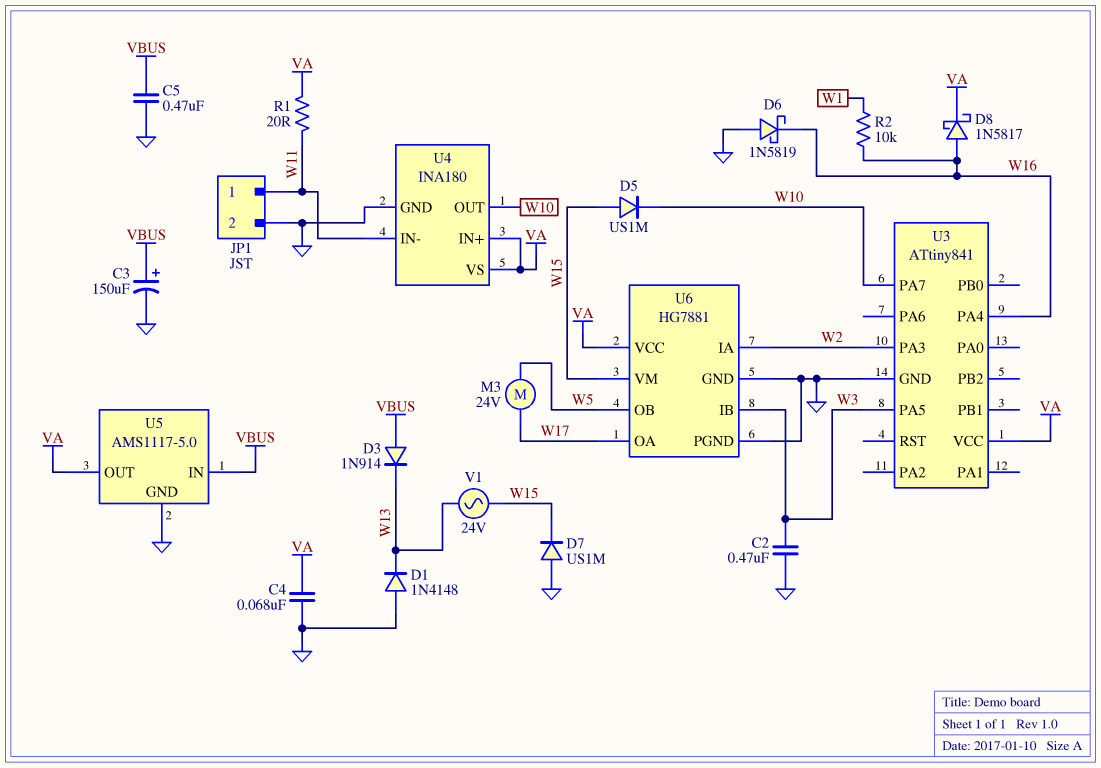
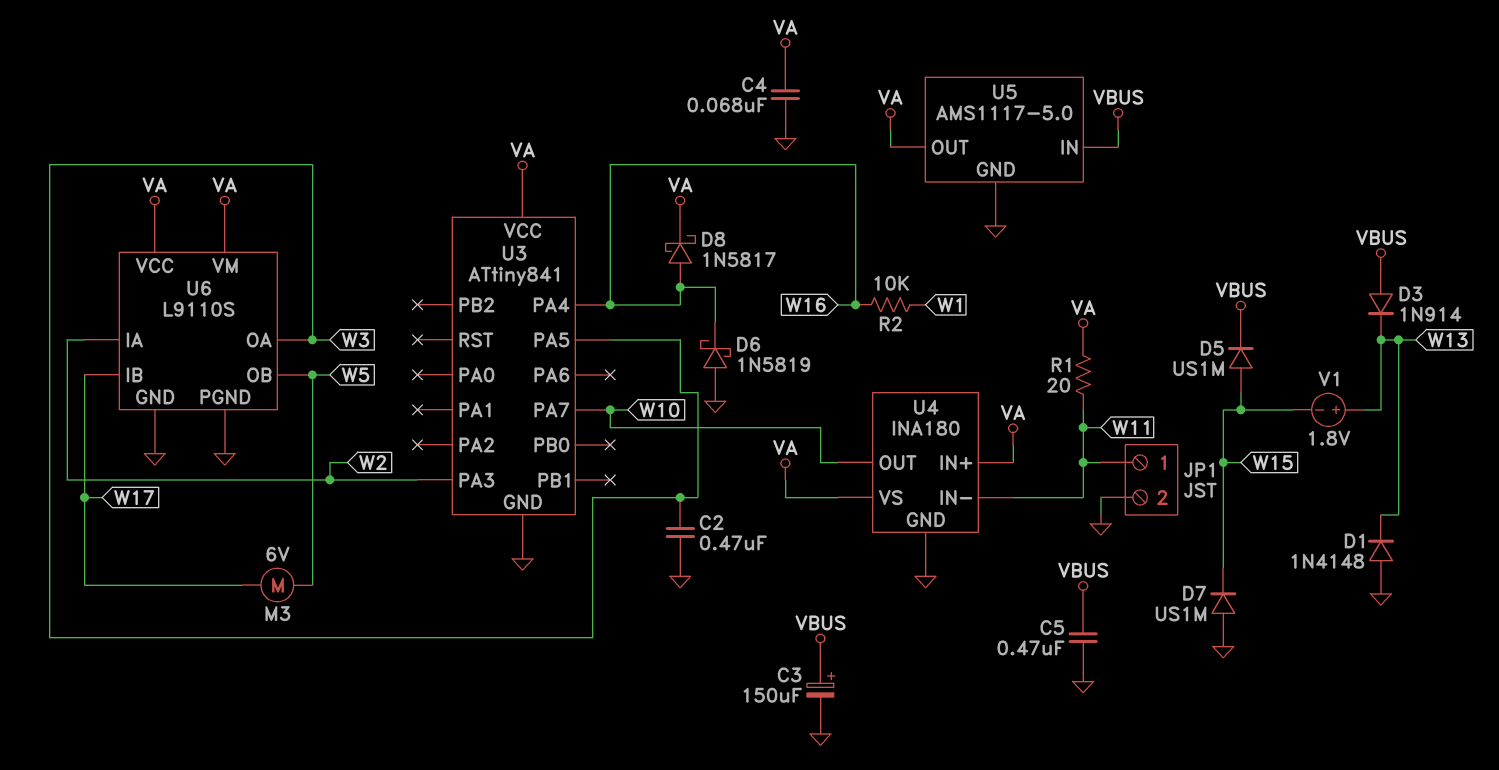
D5: diode US1M (A W15, K W10) -> diode US1M (A W15, K VBUS)
M3: motor 24V (W5, W17) -> motor 6V (W5, W17)
U6: HG7881 -> L9110S
U6 pin IB: W3 -> W17
U6 pin OA: W17 -> W3
U6 pin VM: W15 -> VA
V1: AC 24V (W13, W15) -> 1.8V (plus W13, minus W15)

